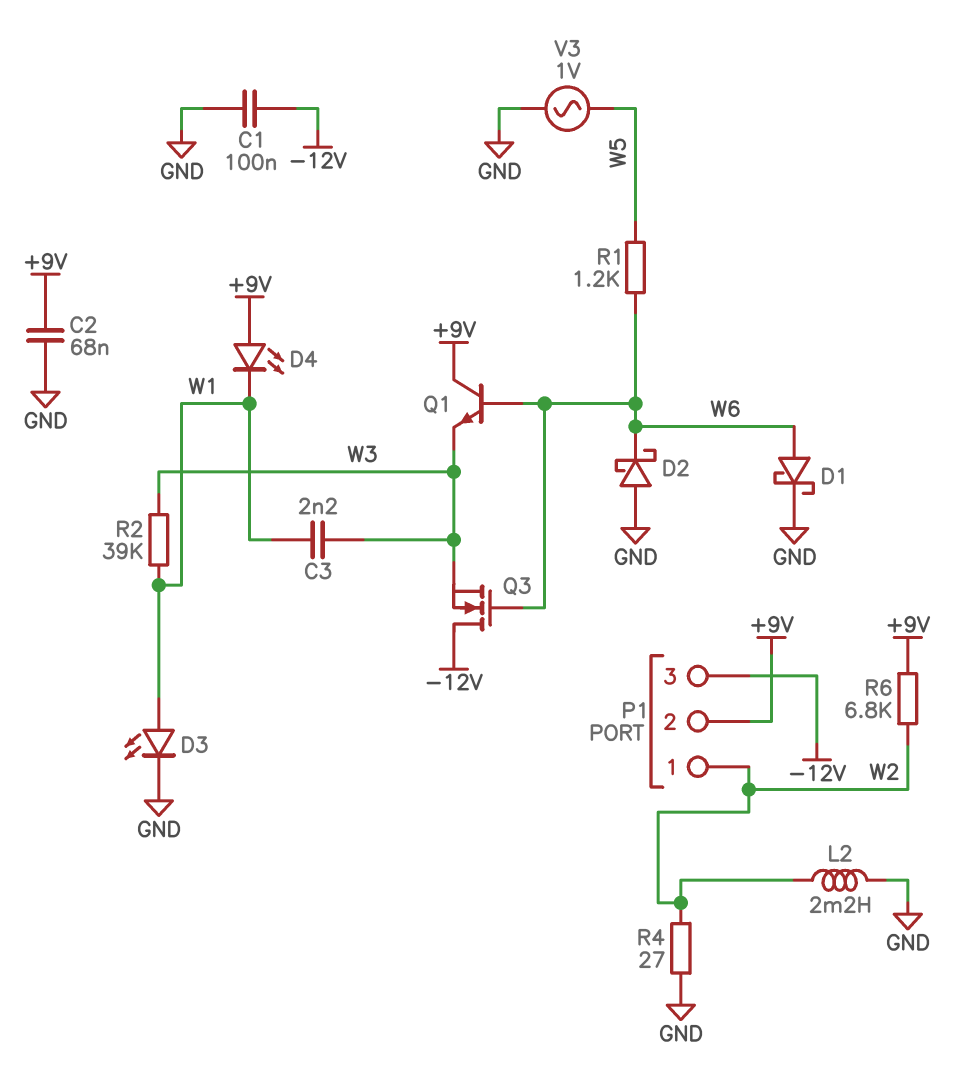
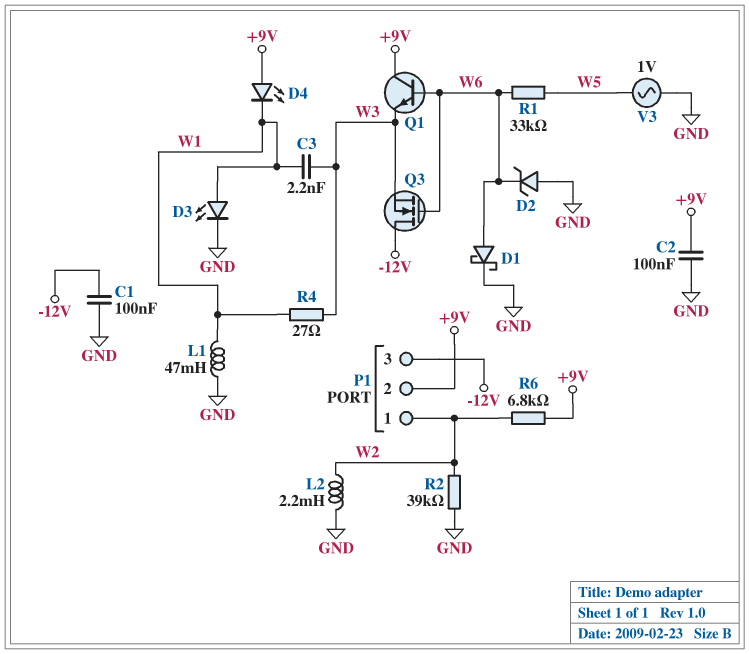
C2: 68nF (+9V, GND) -> 100nF (+9V, GND)
D2: schottky (A GND, K W6) -> zener (A GND, K W6)
L1: none -> 47mH (GND, W1)
R1: 1.2k (W5, W6) -> 33k (W5, W6)
R2: 39k (W1, W3) -> 39k (GND, W2)
R4: 27 (GND, W2) -> 27 (W1, W3)

